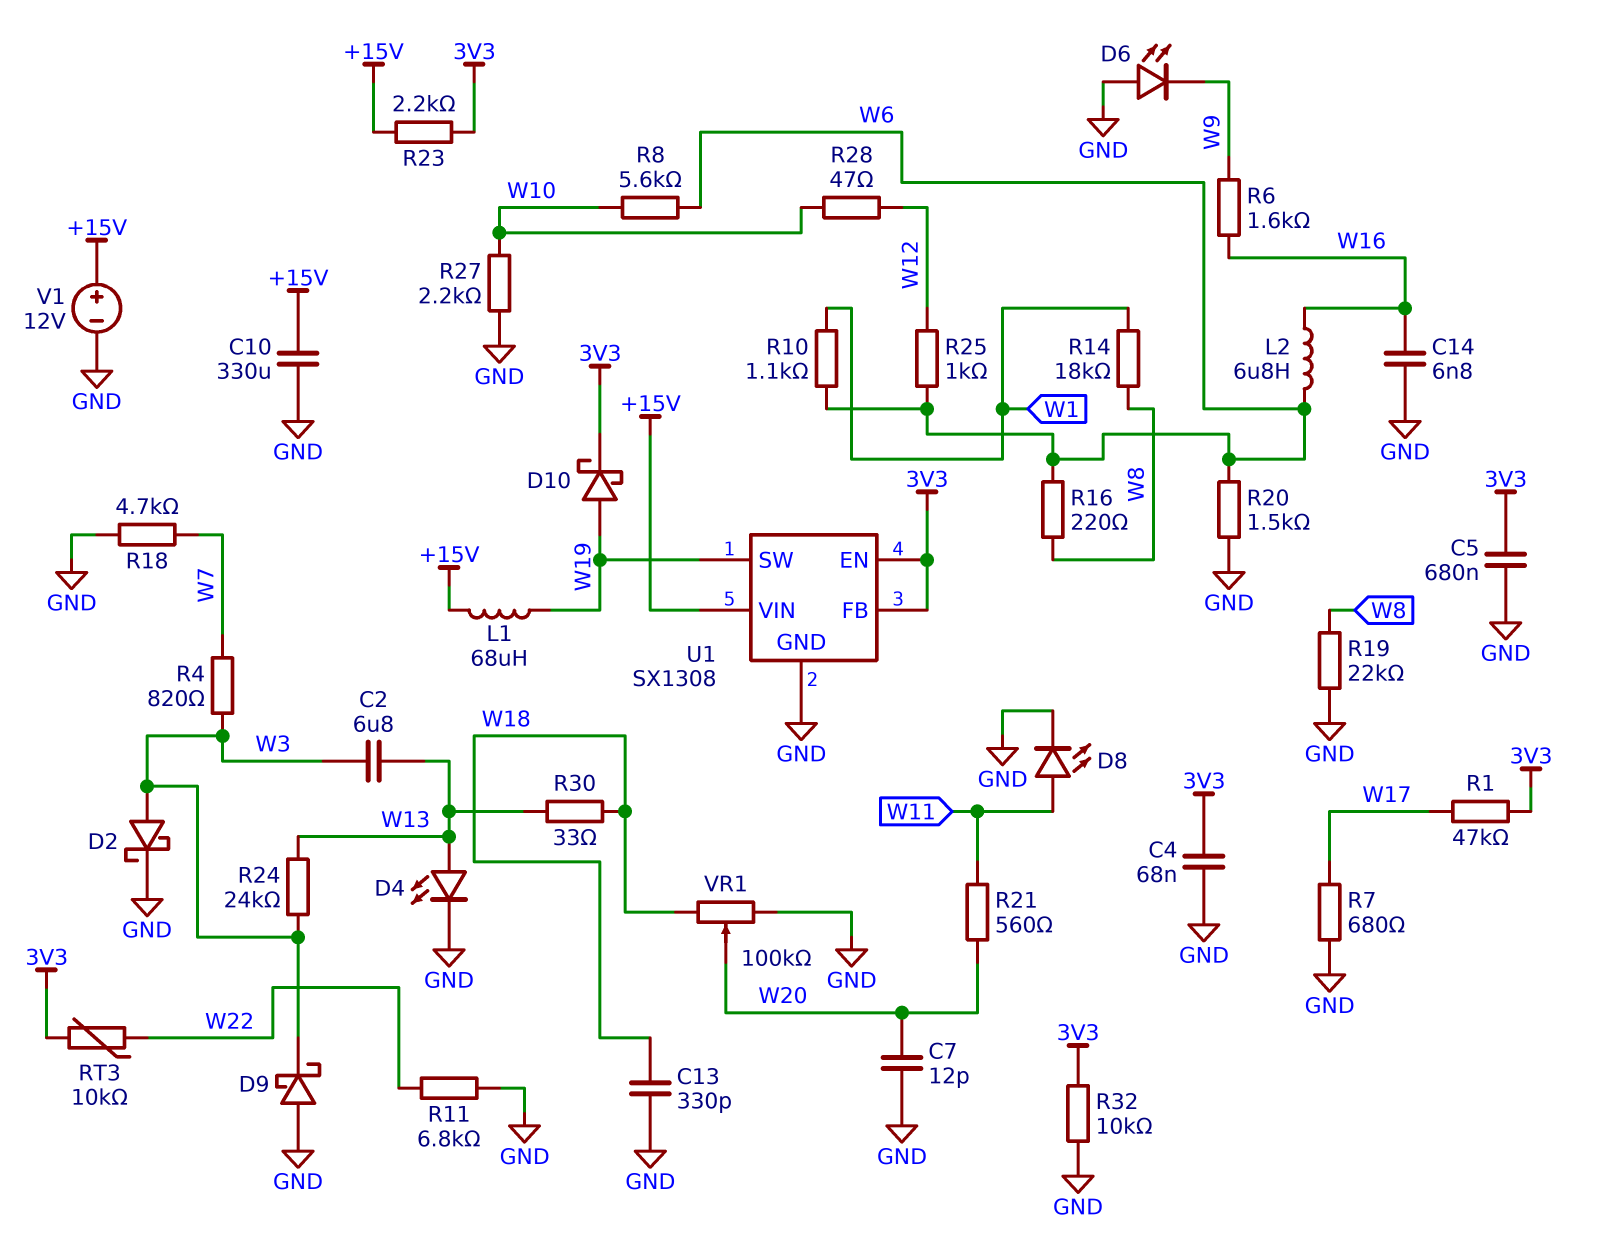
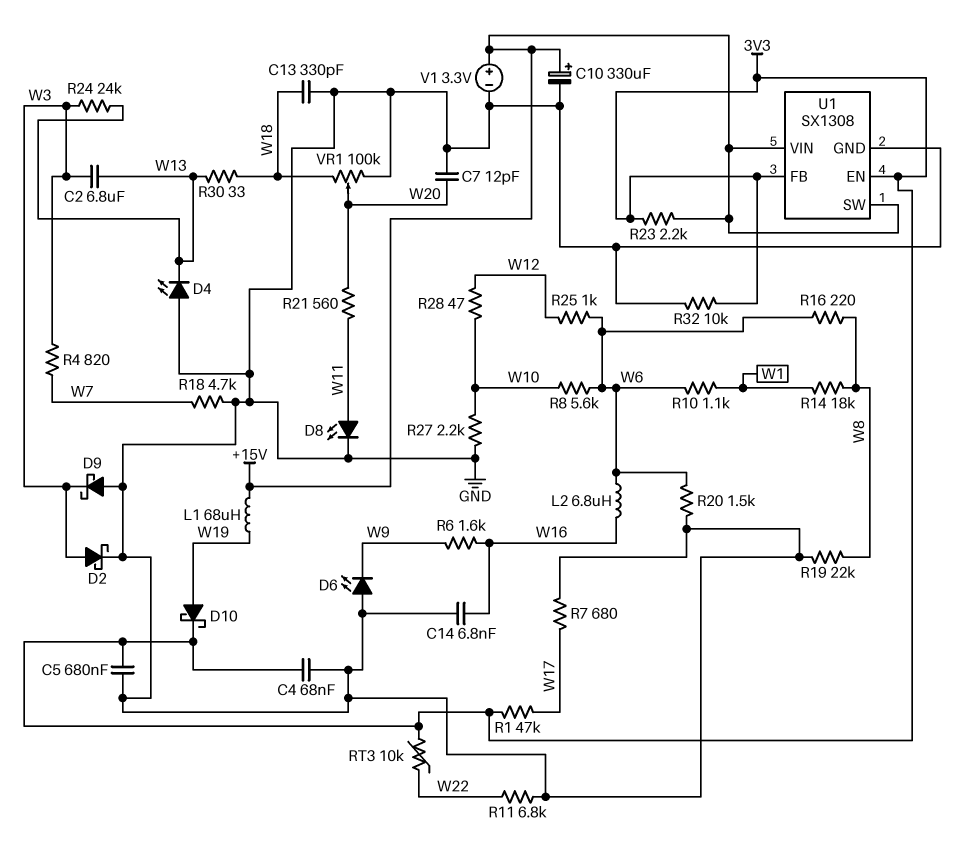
C10: 330uF (+15V, GND) -> 330uF (plus +15V, minus GND)
D4: LED (A W13, K GND) -> LED (A GND, K W13)
U1 pin SW: W19 -> +15V
V1: 12V (plus +15V, minus GND) -> 3.3V (plus +15V, minus GND)

